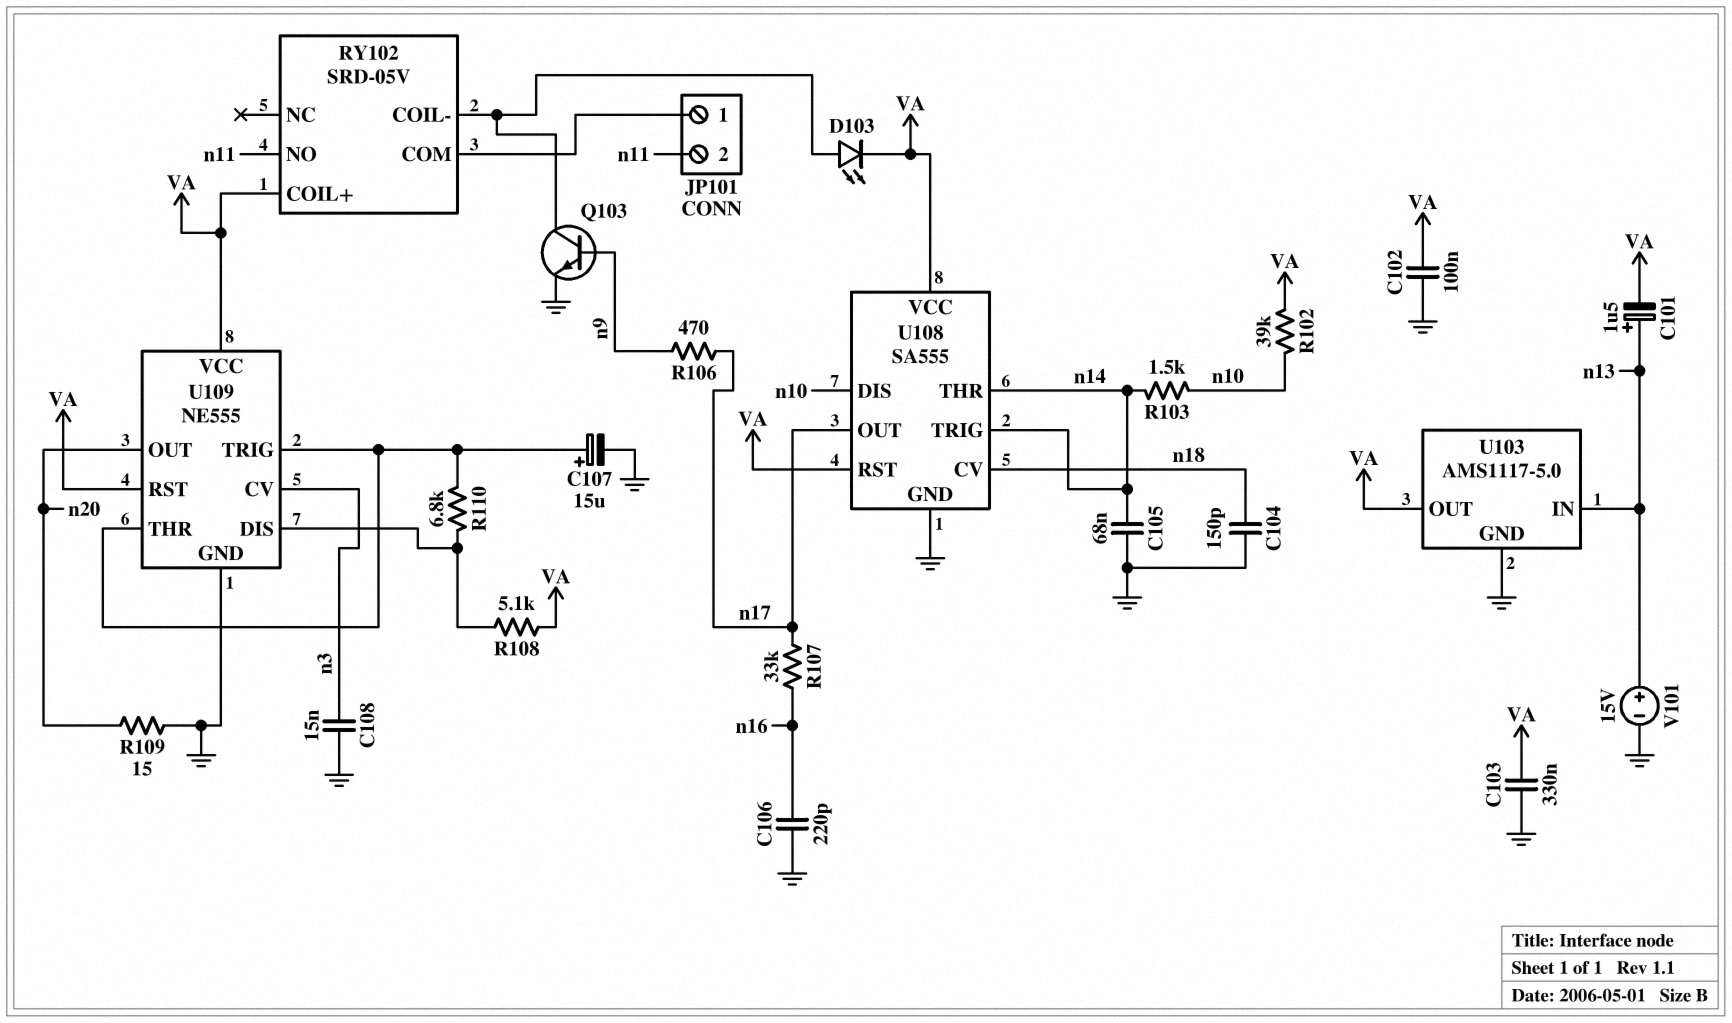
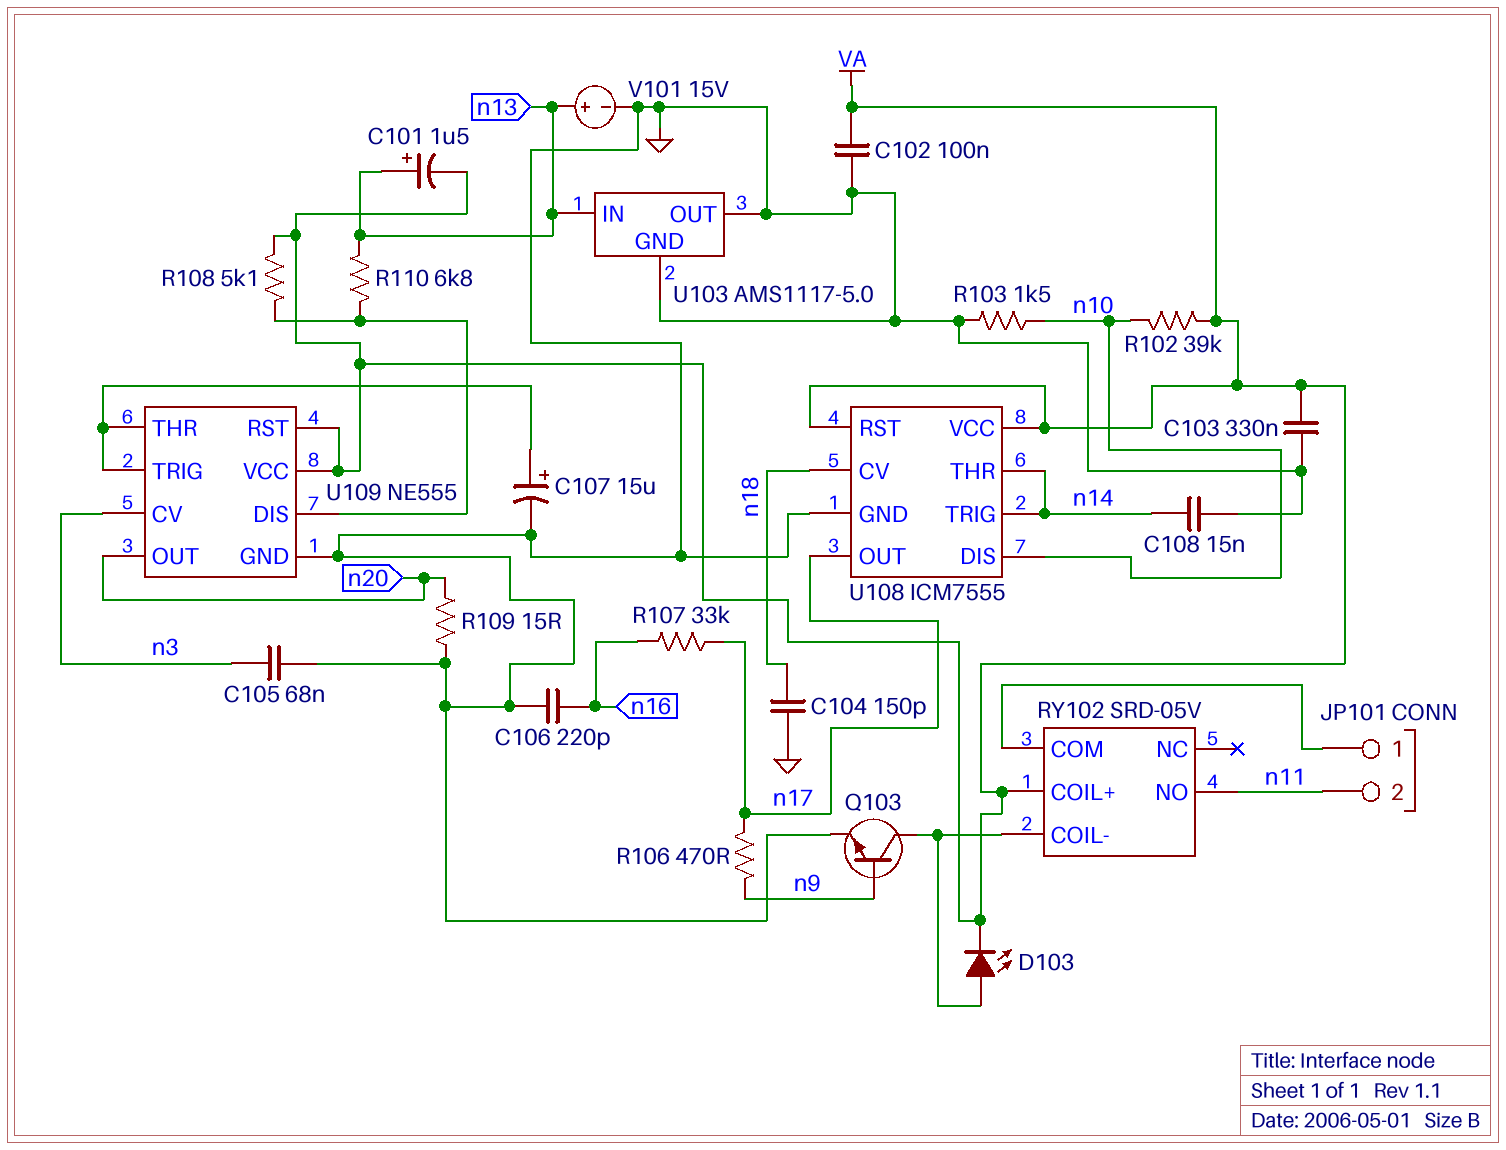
C105: 68nF (GND, n14) -> 68nF (GND, n3)
C108: 15nF (GND, n3) -> 15nF (GND, n14)
R103: 1.5k (n10, n14) -> 1.5k (GND, n10)
R110: 6.8k (U109/DIS, U109/THR) -> 6.8k (U109/DIS, n13)
U103 pin OUT: VA -> GND
U108: SA555 -> ICM7555

